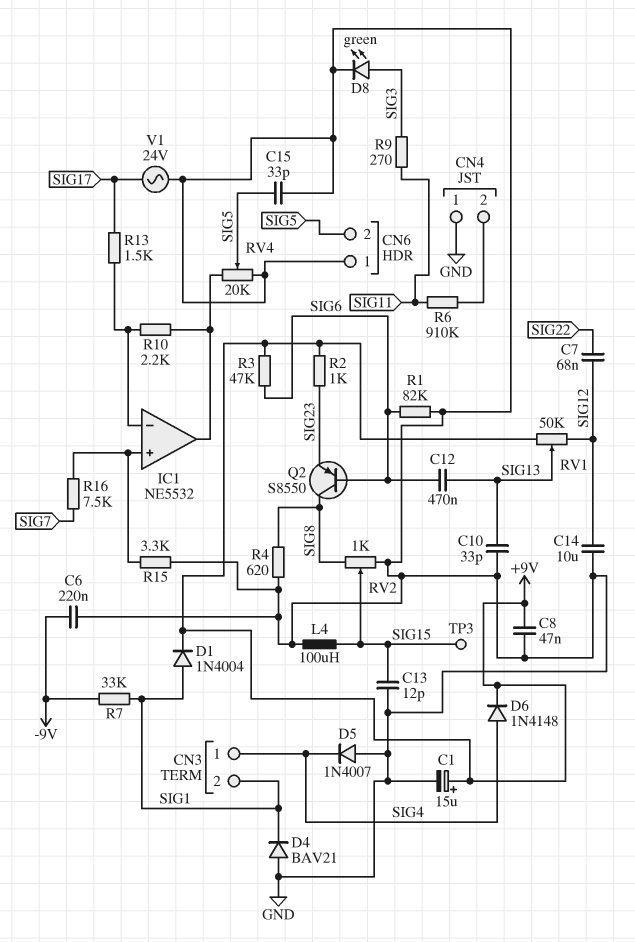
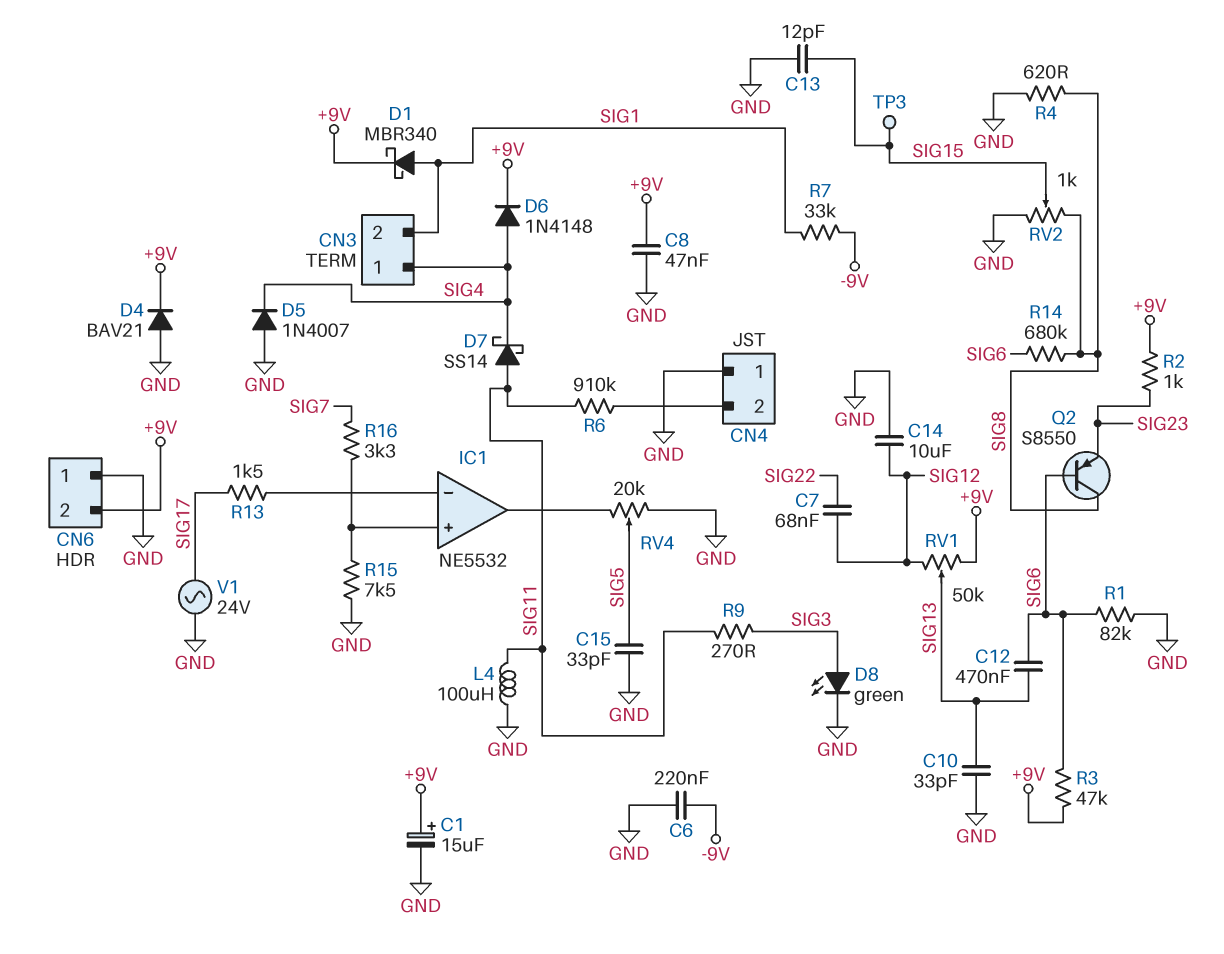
CN6 pin 2: SIG5 -> +9V
D1: diode 1N4004 (A SIG1, K +9V) -> schottky MBR340 (A SIG1, K +9V)
D4: diode BAV21 (A GND, K SIG1) -> diode BAV21 (A GND, K +9V)
D7: none -> schottky SS14 (A SIG11, K SIG4)
L4: 100uH (GND, SIG15) -> 100uH (GND, SIG11)
R10: 2.2k (IC1/in-, IC1/out) -> none
R14: none -> 680k (SIG6, SIG8)
R15: 3.3k (GND, IC1/in+) -> 7.5k (GND, IC1/in+)
R16: 7.5k (IC1/in+, SIG7) -> 3.3k (IC1/in+, SIG7)

